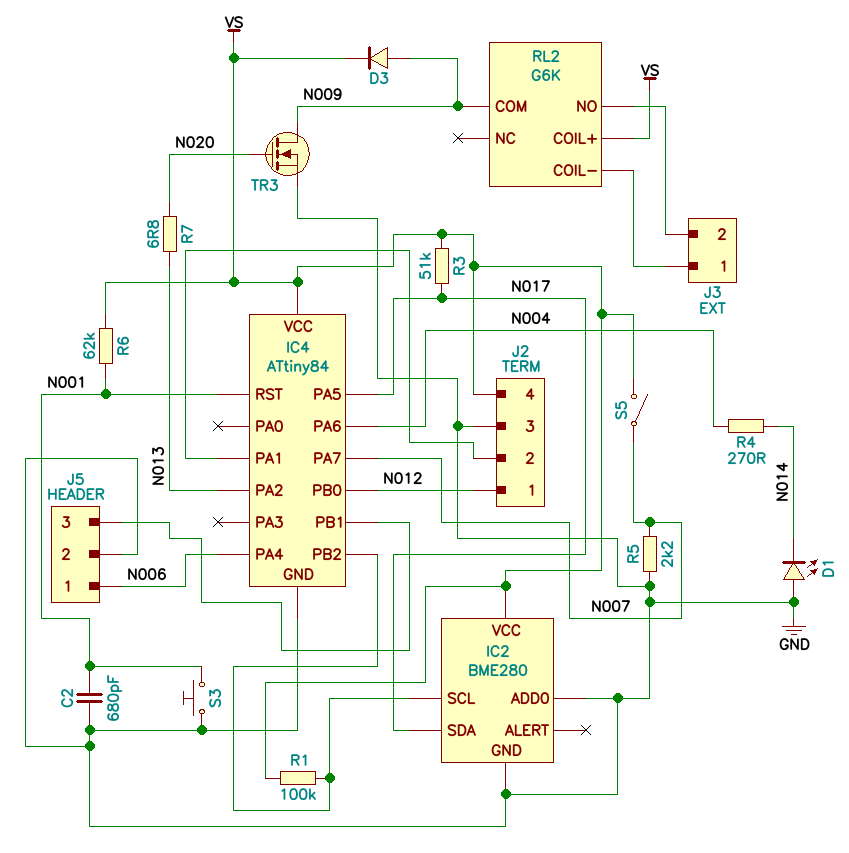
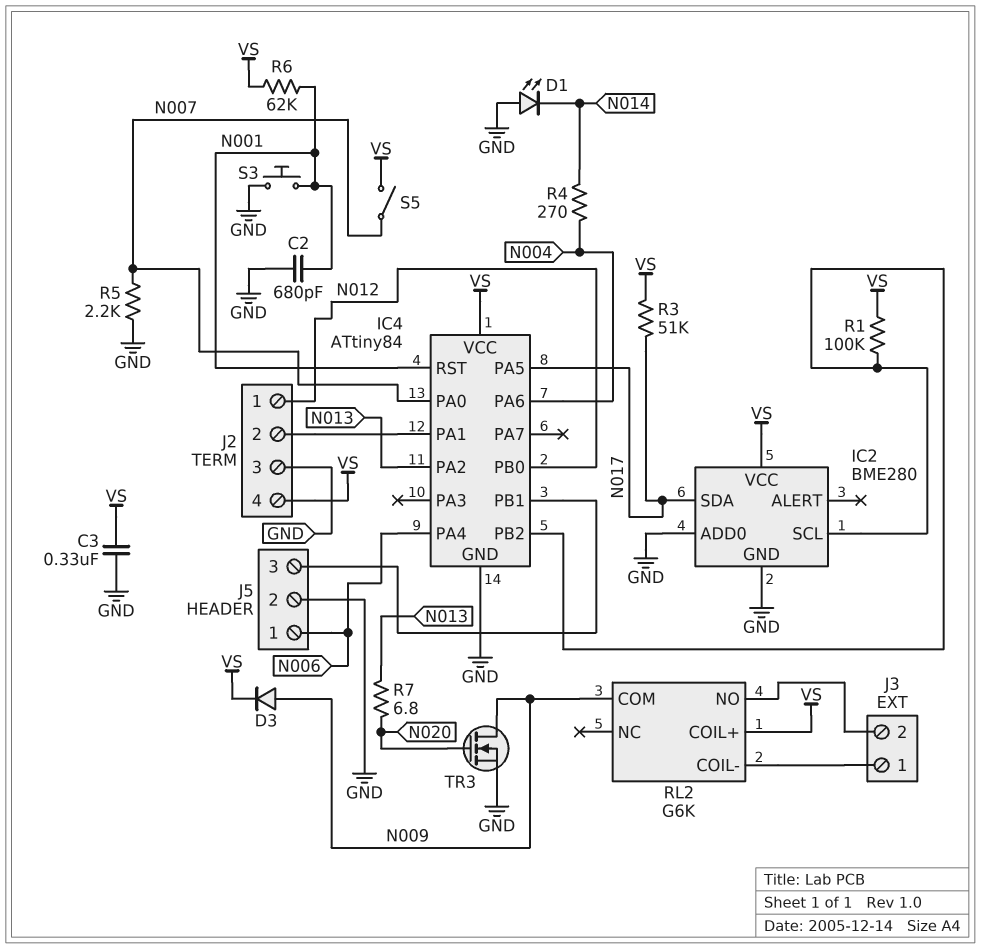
C3: none -> 330nF (GND, VS)
IC4 pin PA0: none -> N007
IC4 pin PA7: N007 -> none

